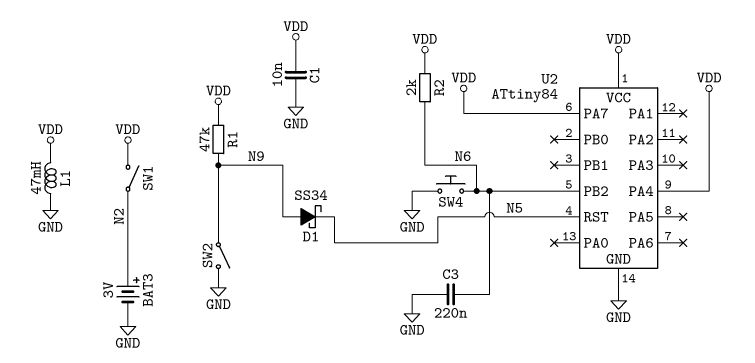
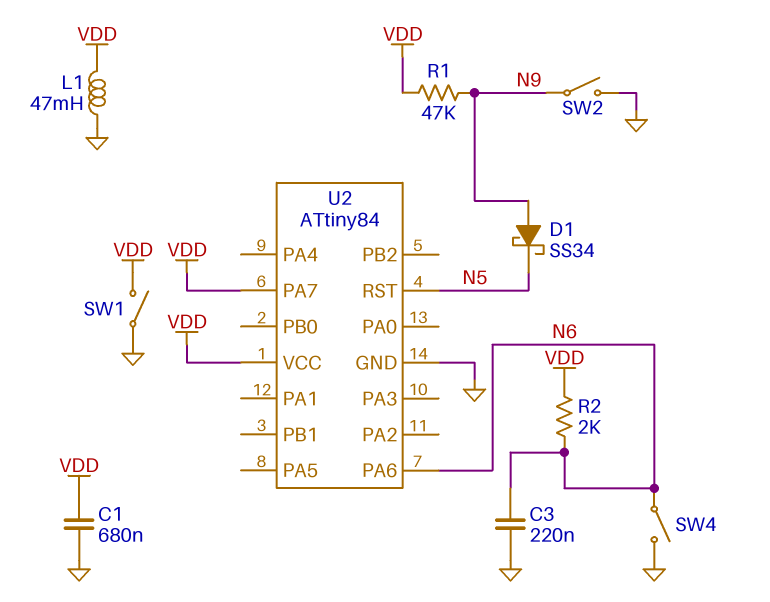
BAT3: 3V (plus N2, minus GND) -> none
C1: 10nF (GND, VDD) -> 680nF (GND, VDD)
SW1: switch (N2, VDD) -> switch (GND, VDD)
SW4: button (GND, N6) -> switch (GND, N6)
U2 pin PA4: VDD -> none
U2 pin PA6: none -> N6
U2 pin PB2: N6 -> none

